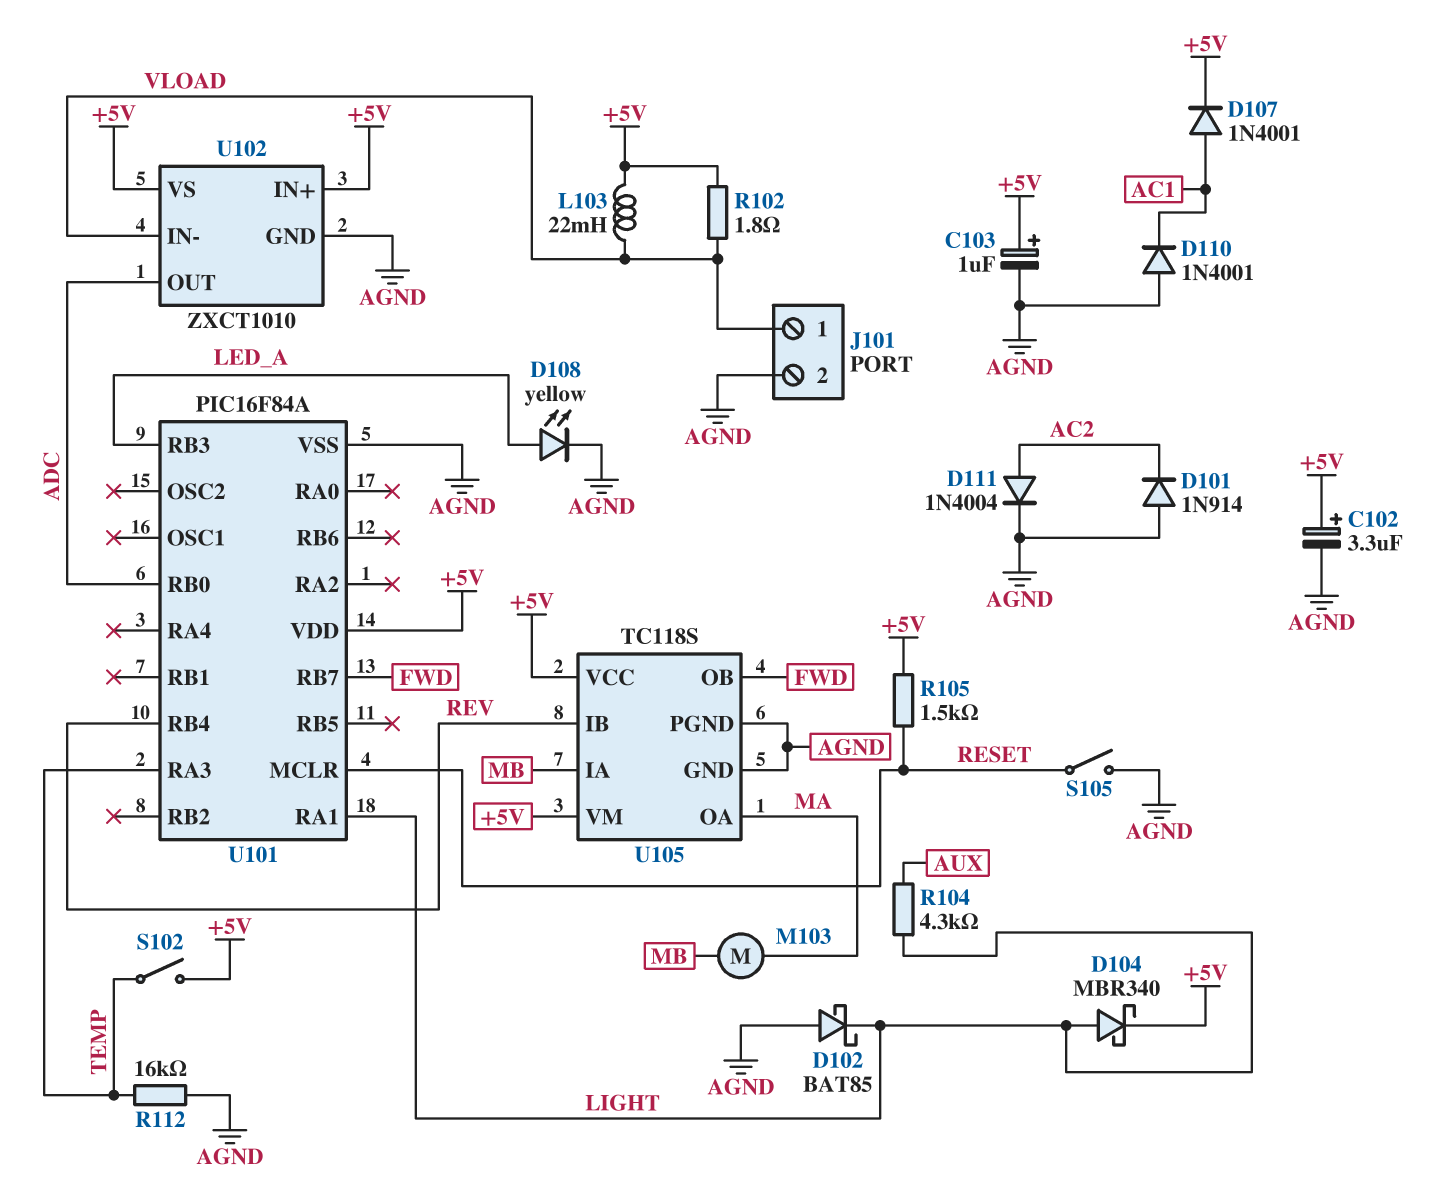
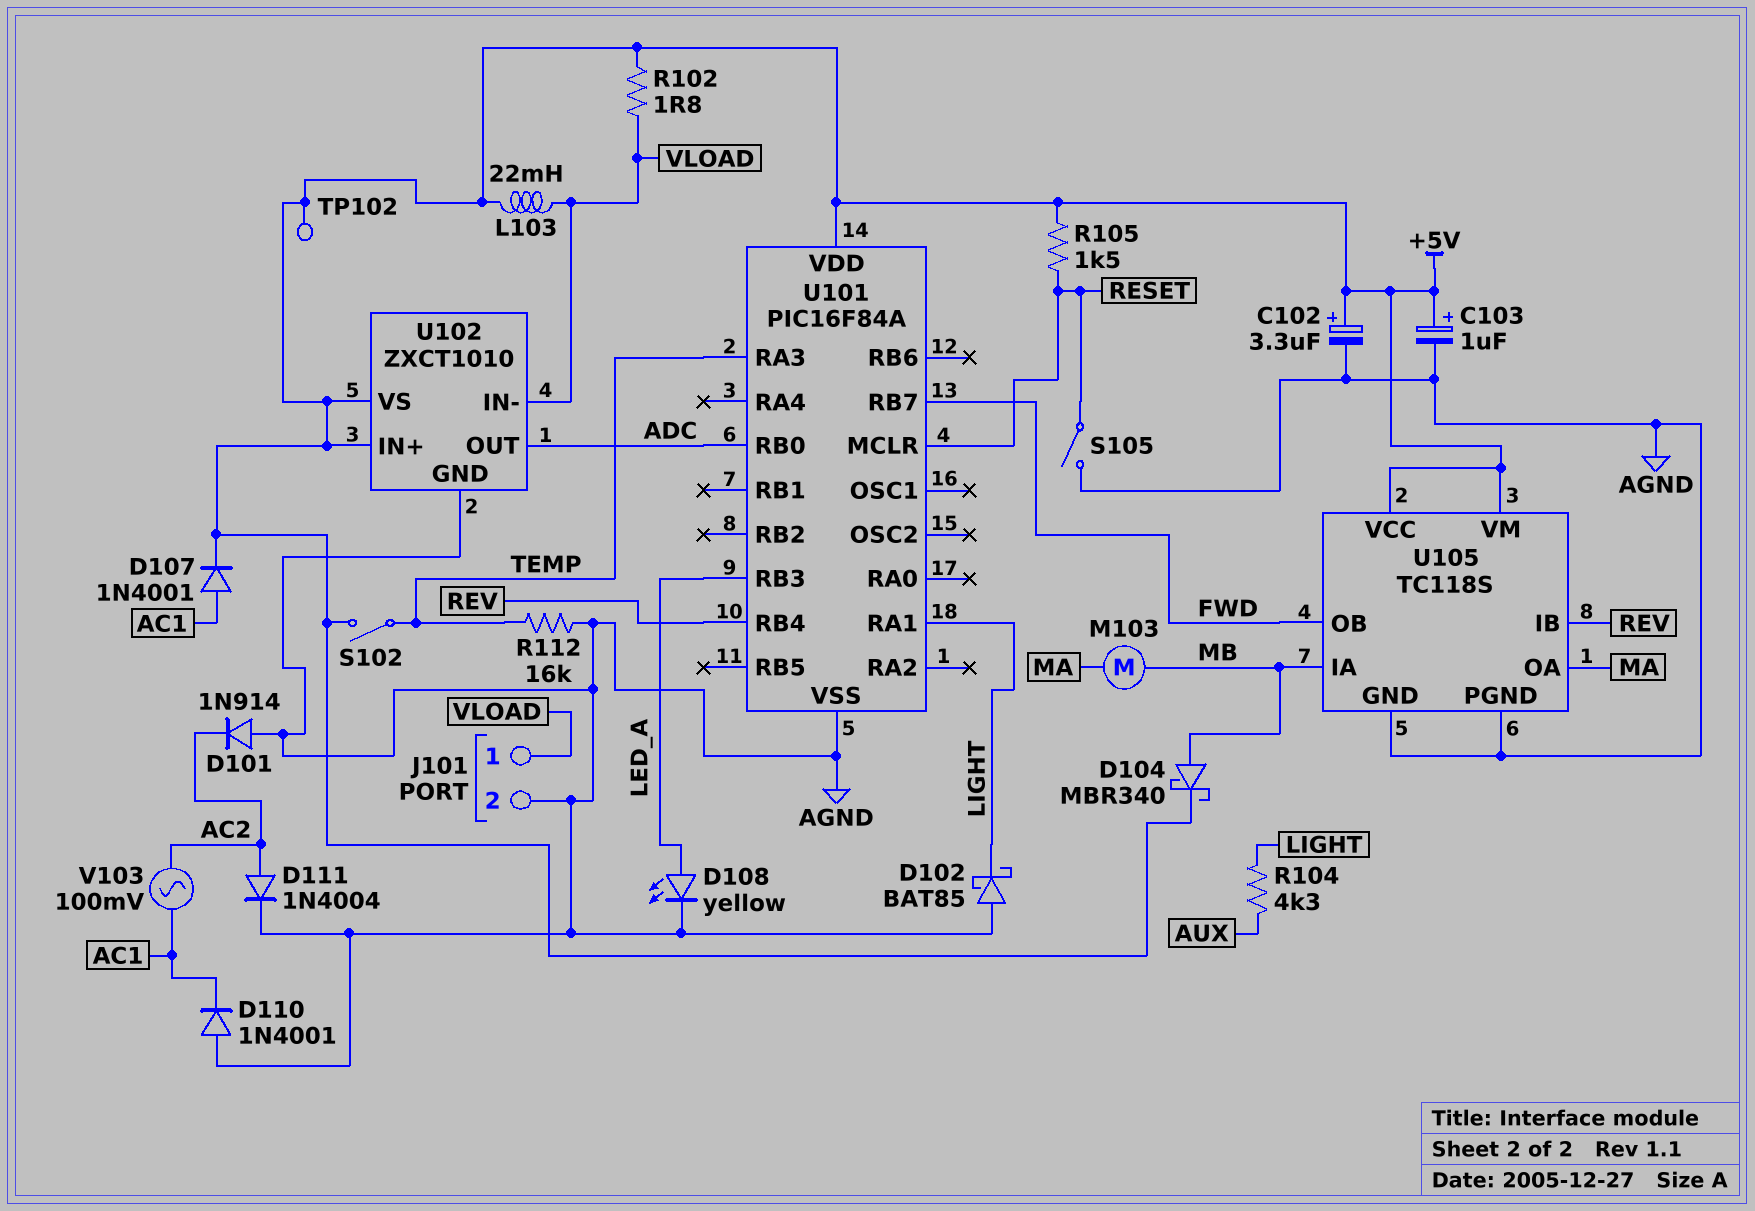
D104: schottky MBR340 (A LIGHT, K +5V) -> schottky MBR340 (A MB, K +5V)
TP102: none -> test point (+5V)
V103: none -> AC 100mV (AC1, AC2)

